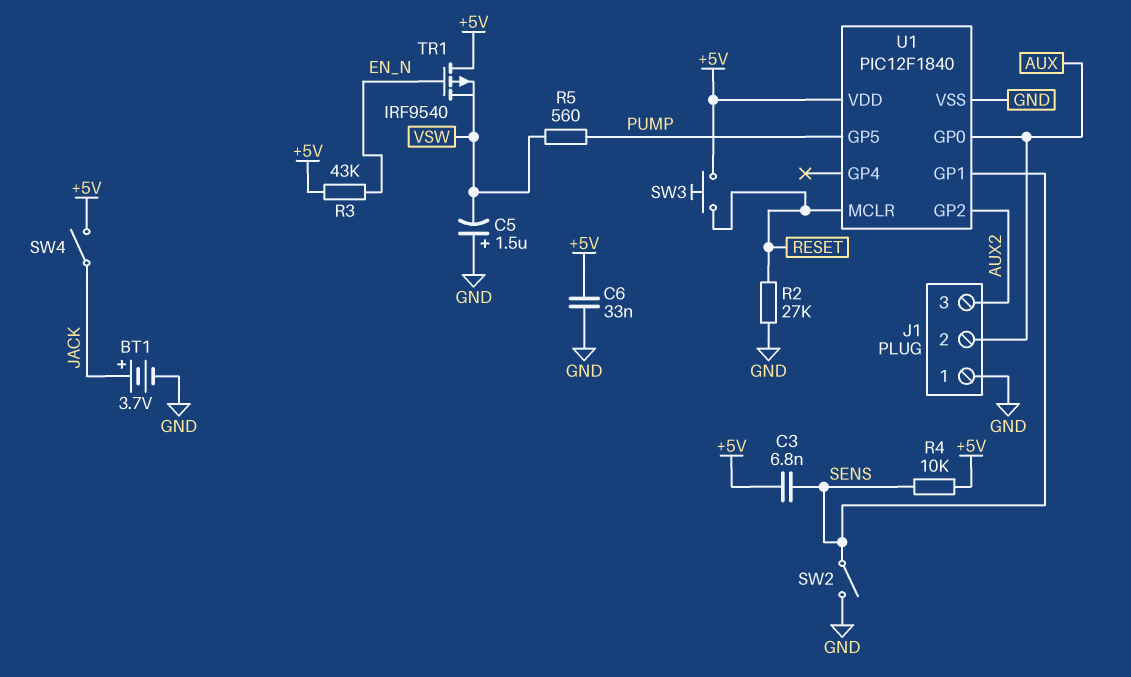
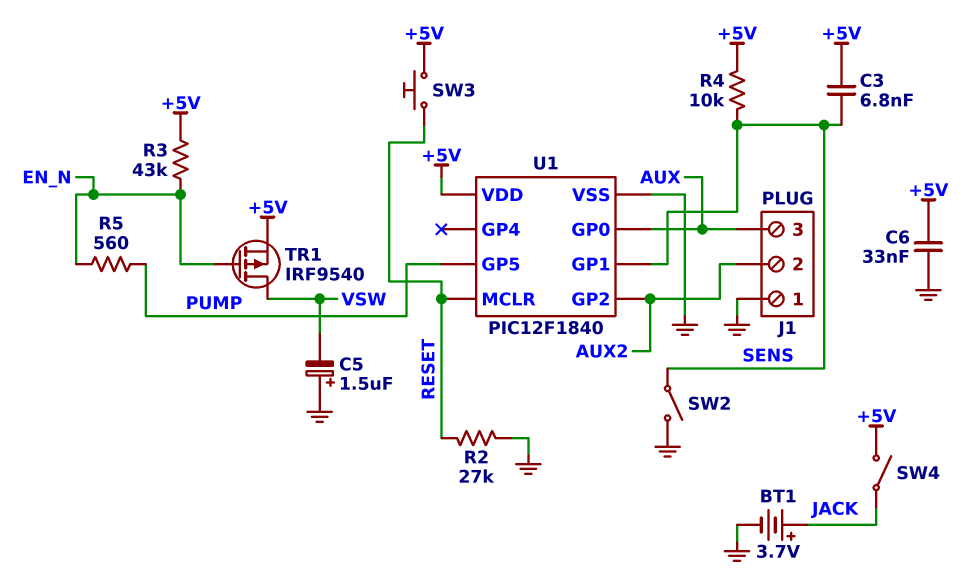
J1 pin 2: AUX -> AUX2
J1 pin 3: AUX2 -> AUX
R5: 560 (PUMP, VSW) -> 560 (EN_N, PUMP)
TR1: PMOS IRF9540 (G EN_N, D +5V, S VSW) -> PMOS IRF9540 (G EN_N, D VSW, S +5V)

